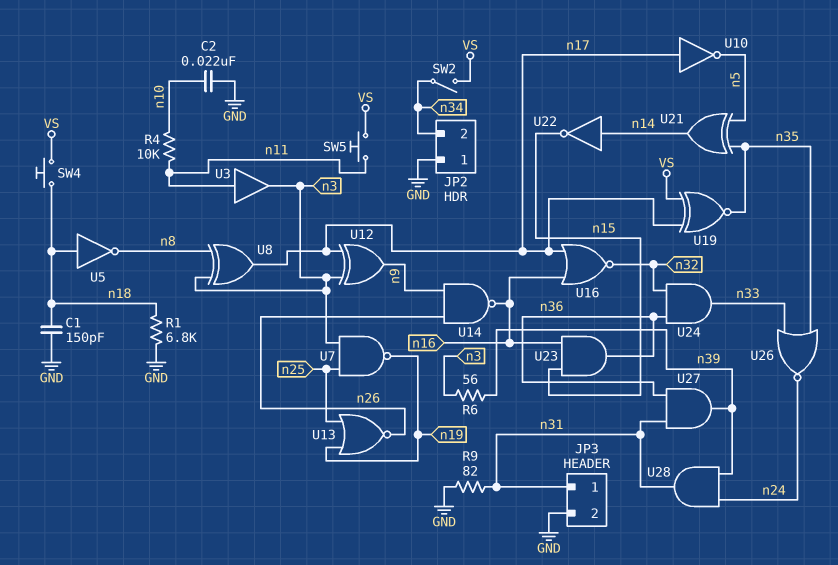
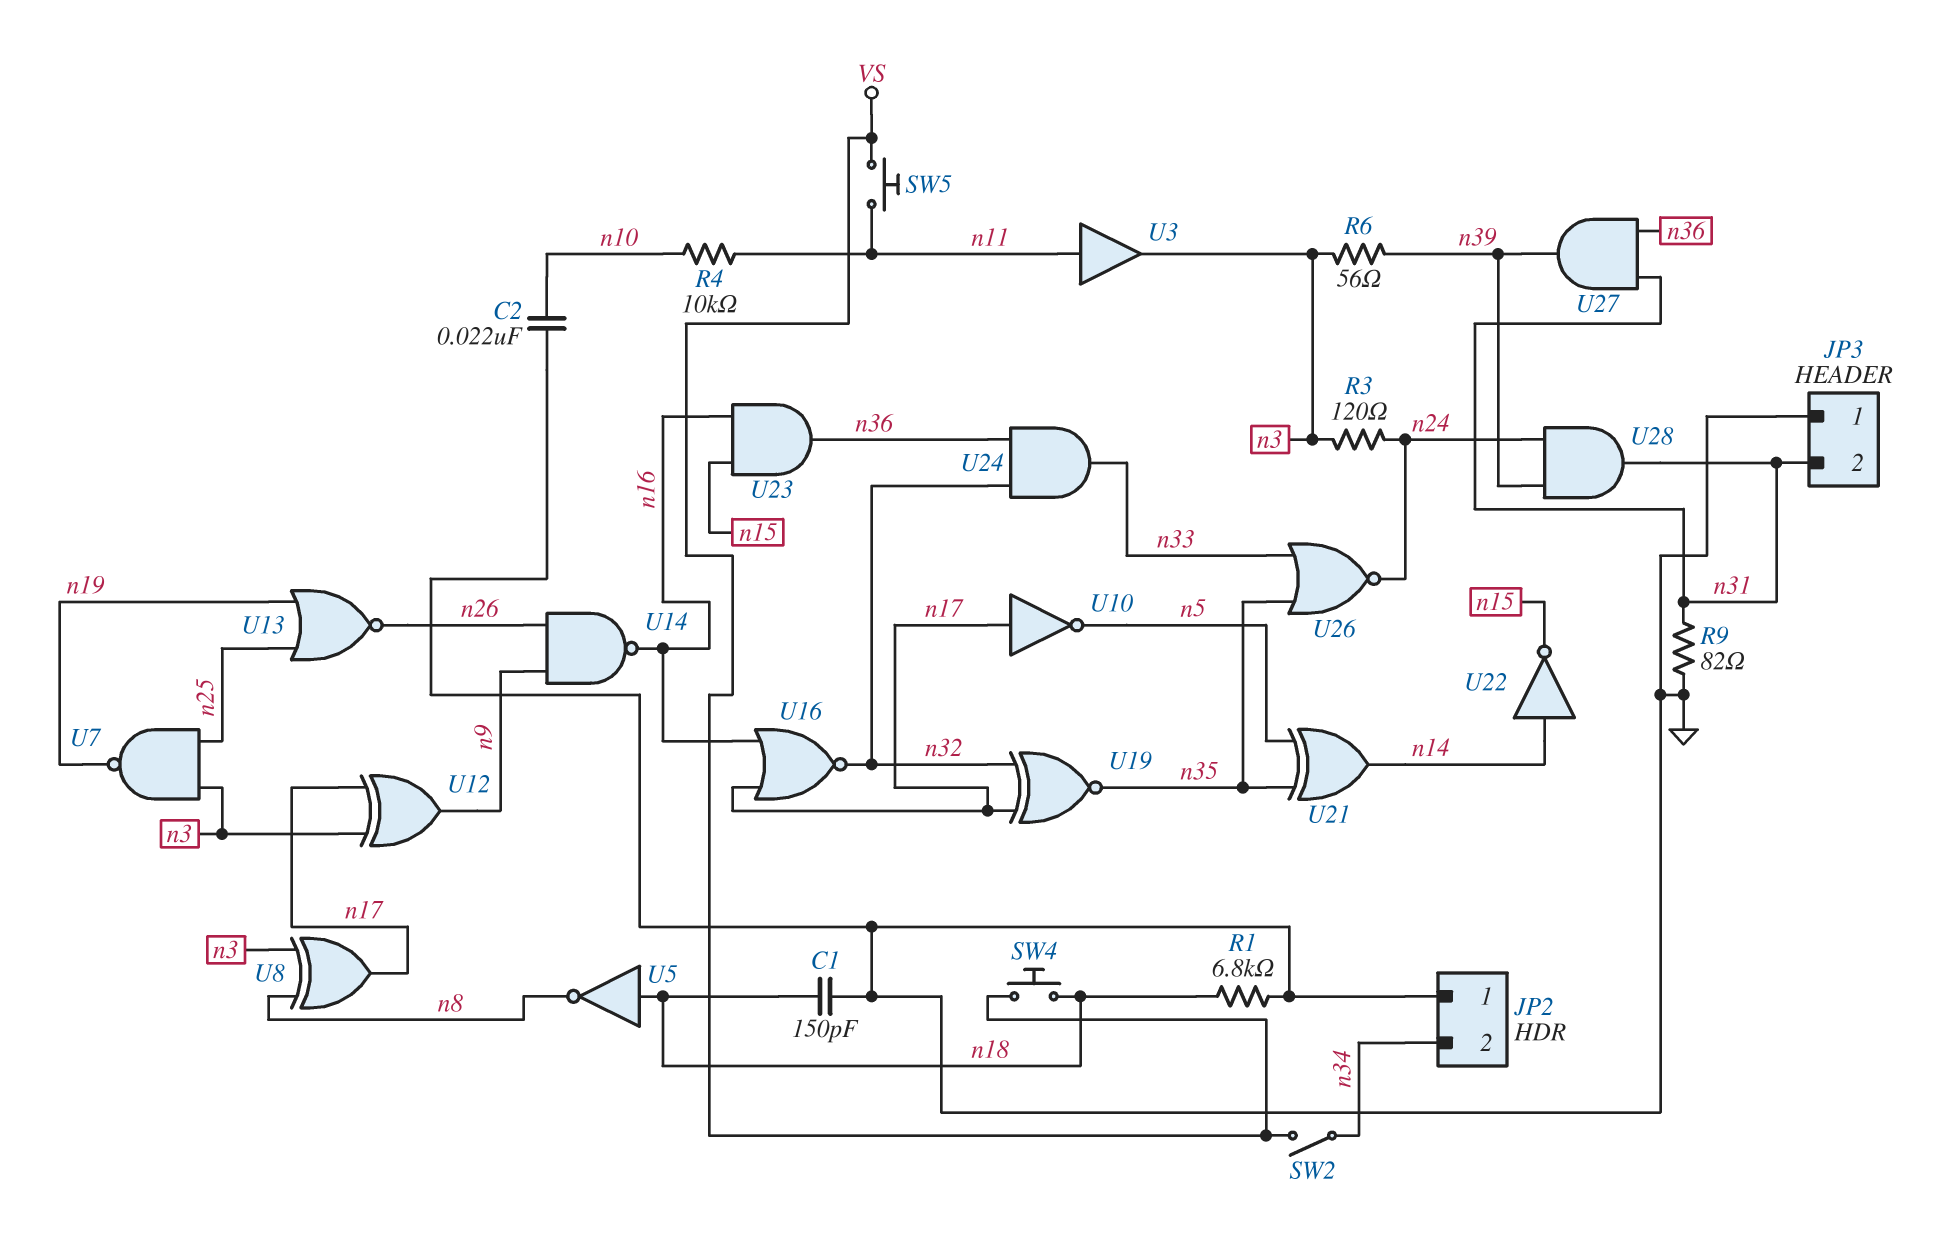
JP3 pin 1: n31 -> GND
JP3 pin 2: GND -> n31
R3: none -> 120 (n3, n24)
U19: XNOR (in VS, in n17, out n35) -> XNOR (in n17, in n32, out n35)

